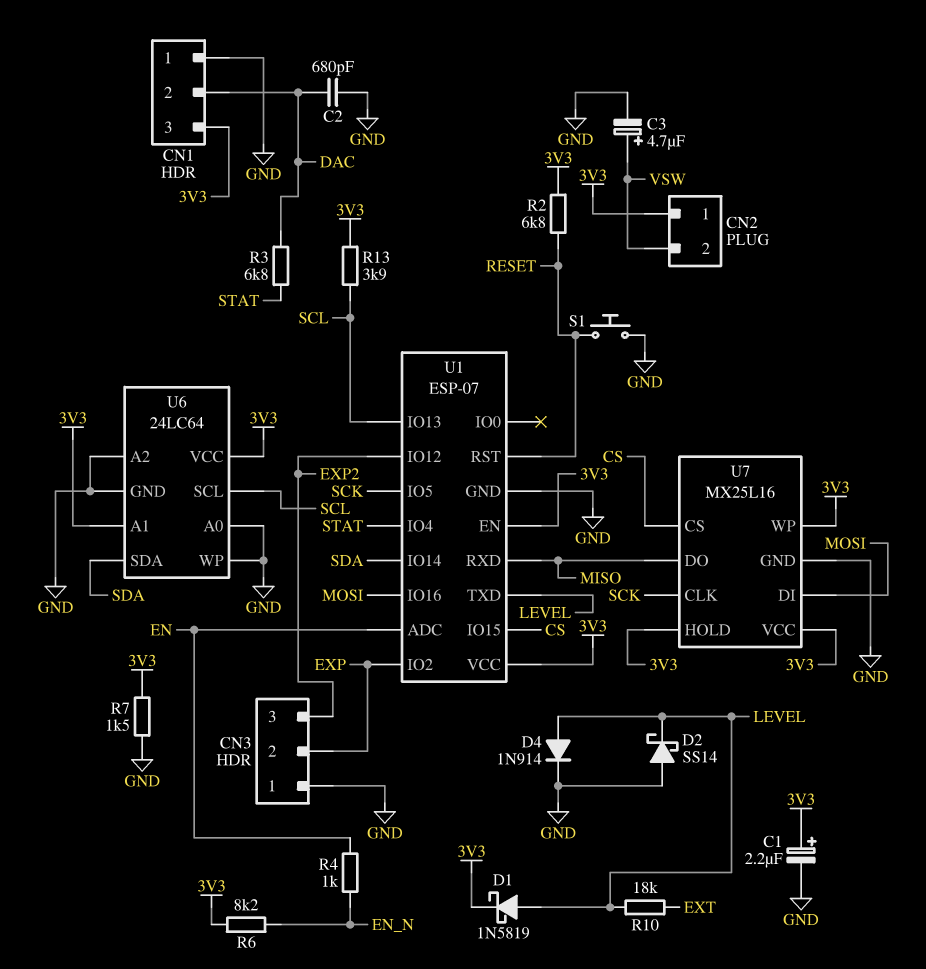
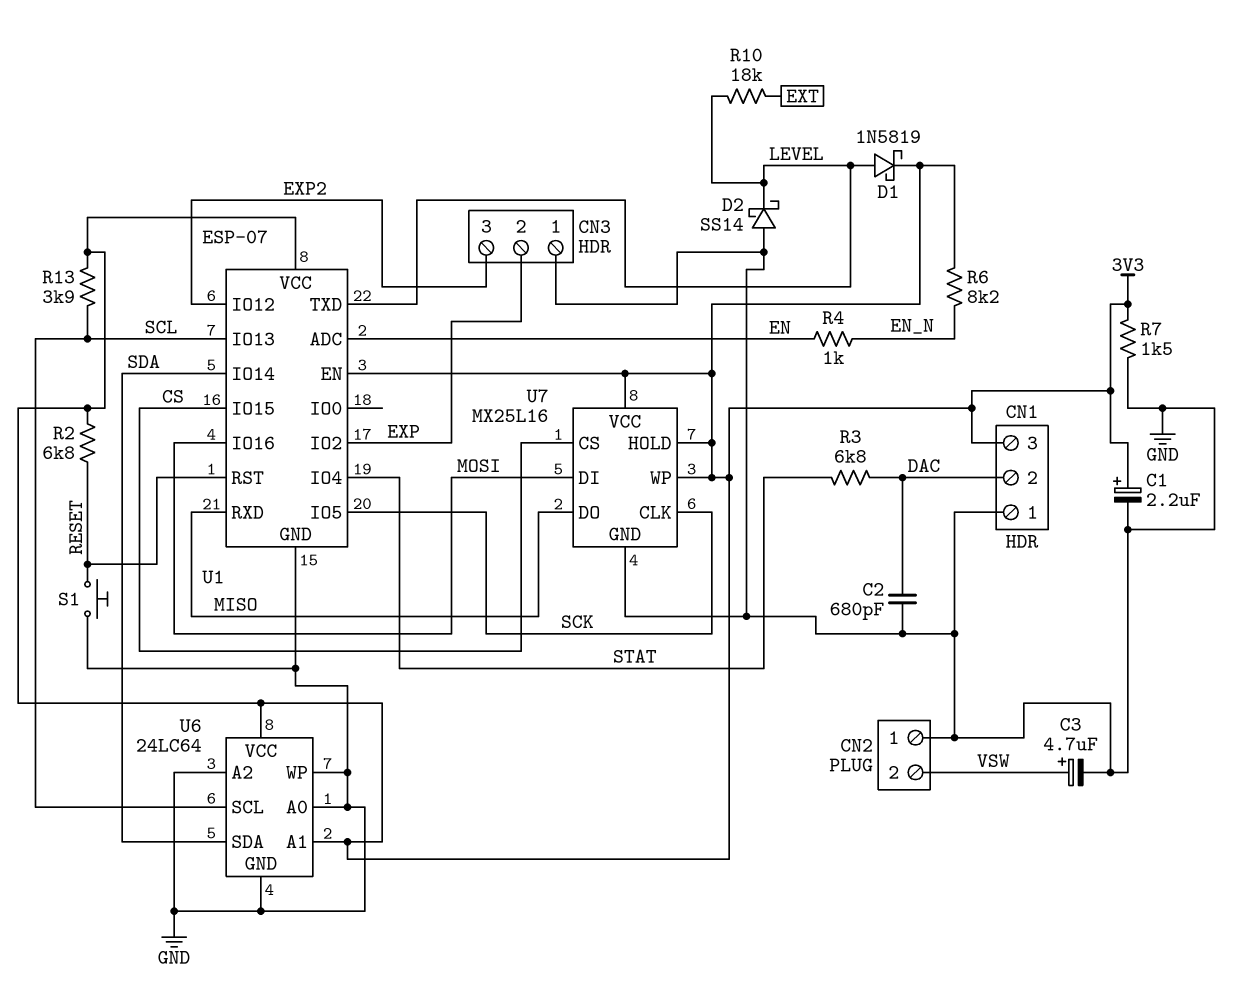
CN2 pin 1: 3V3 -> GND
D4: diode 1N914 (A LEVEL, K GND) -> none

